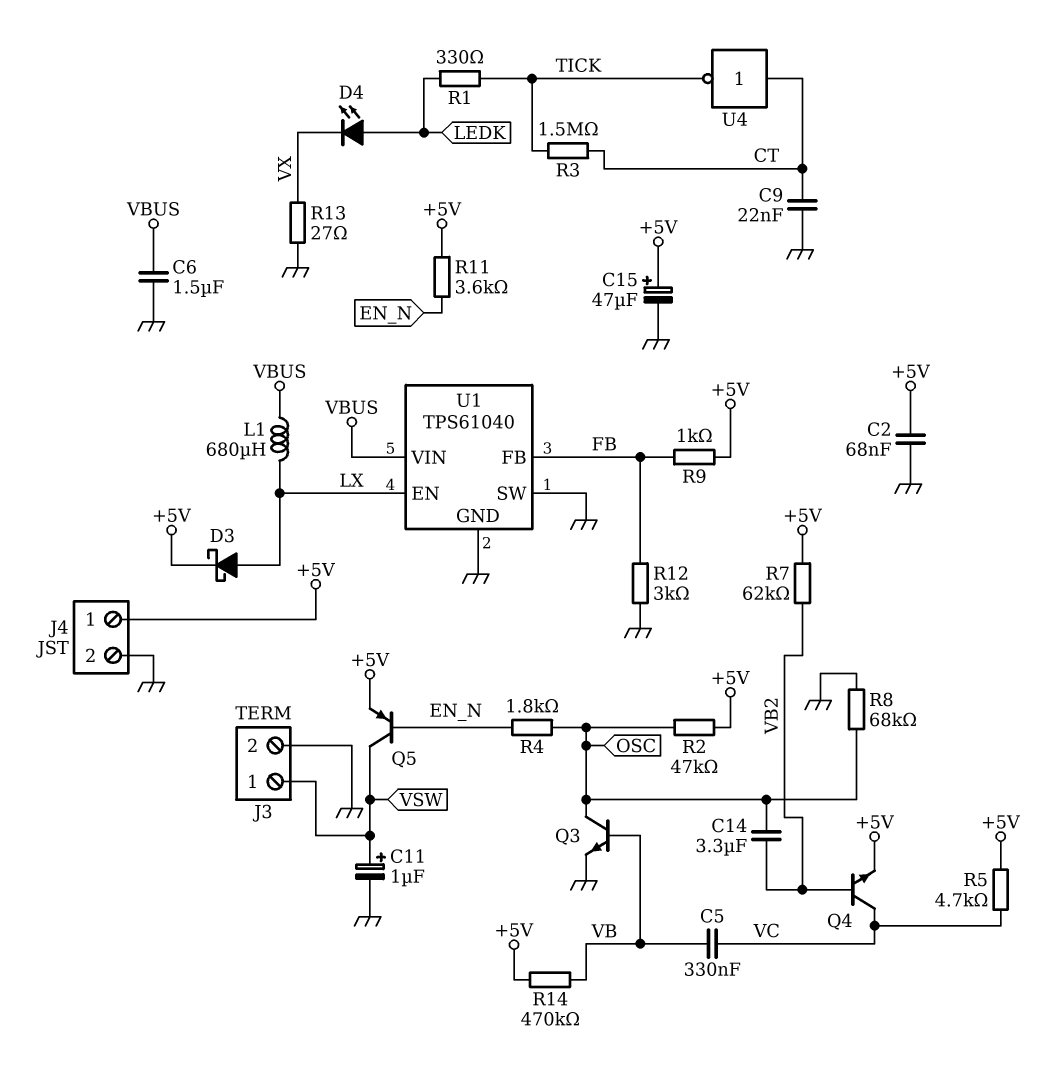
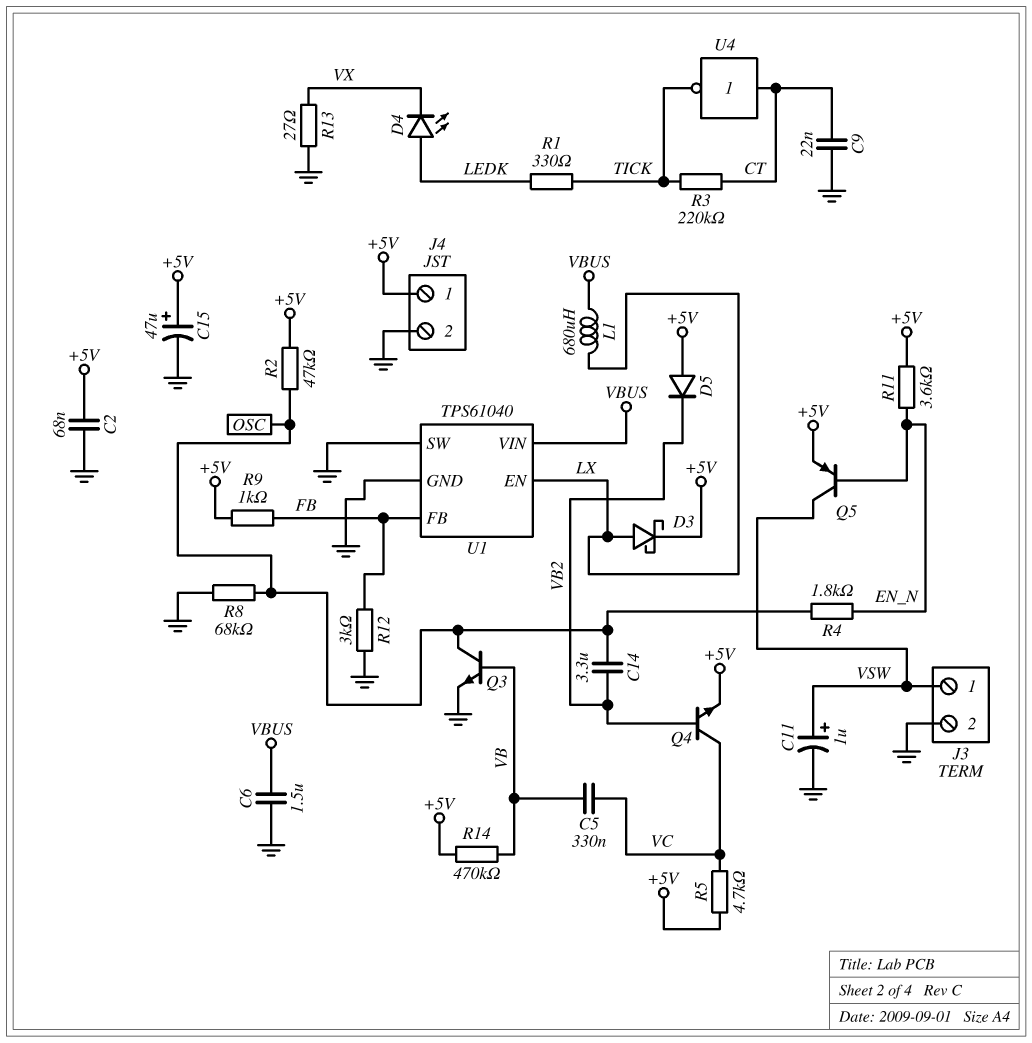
D5: none -> diode (A +5V, K VB2)
R3: 1.5M (CT, TICK) -> 220k (CT, TICK)
R7: 62k (+5V, VB2) -> none

